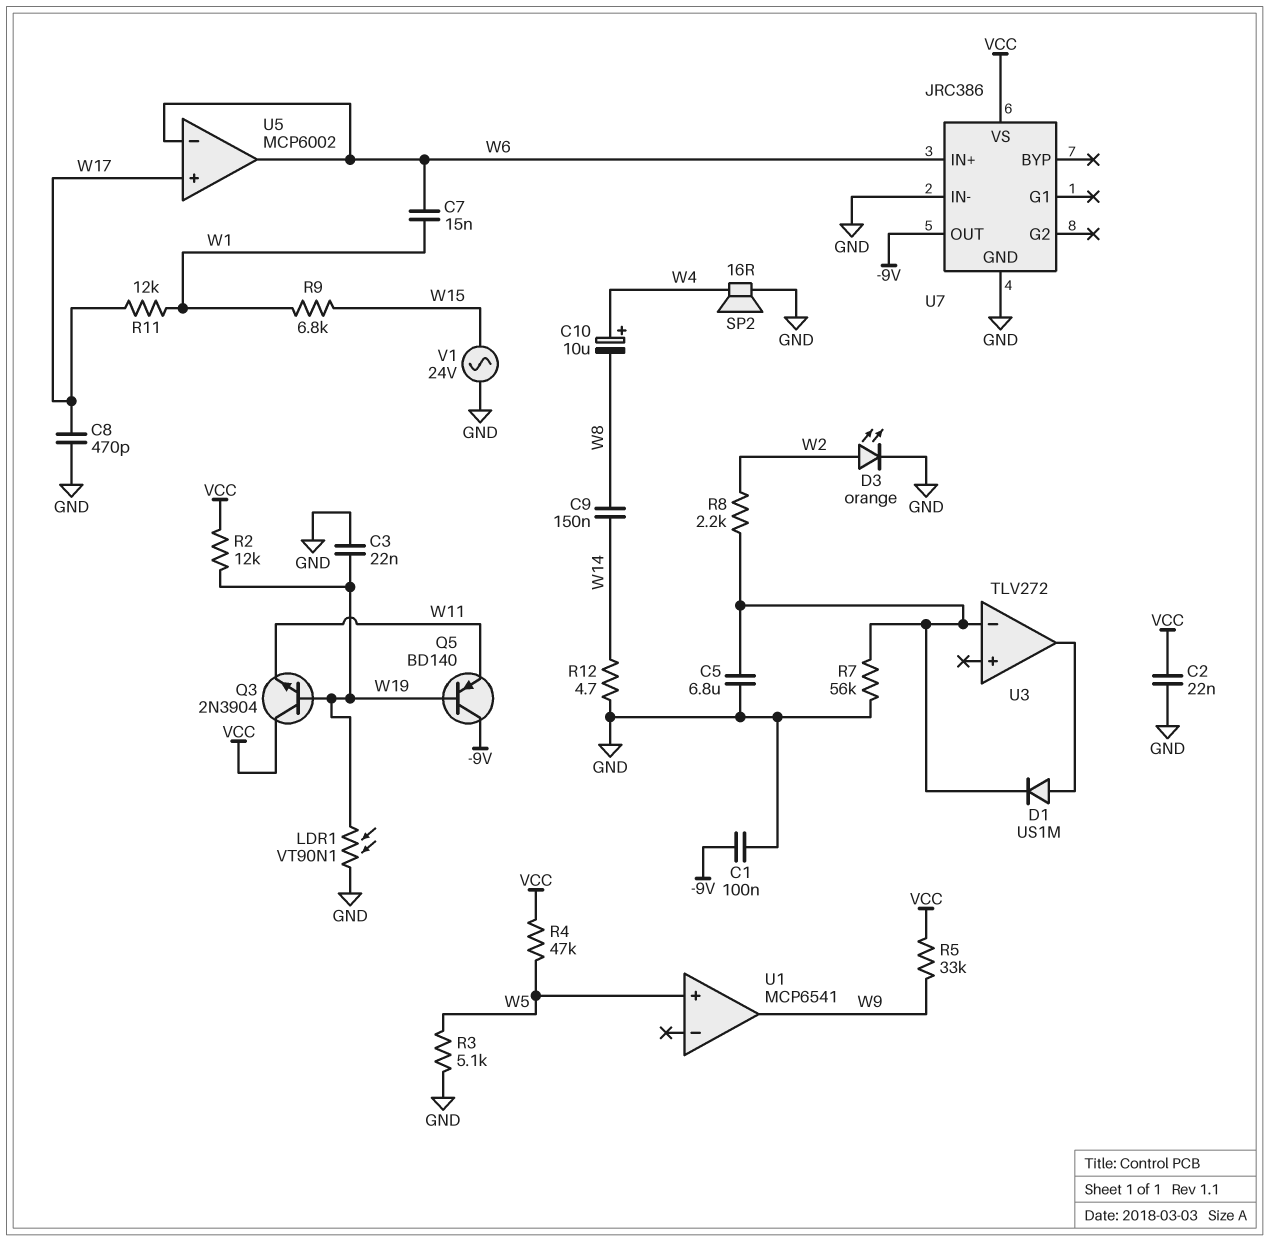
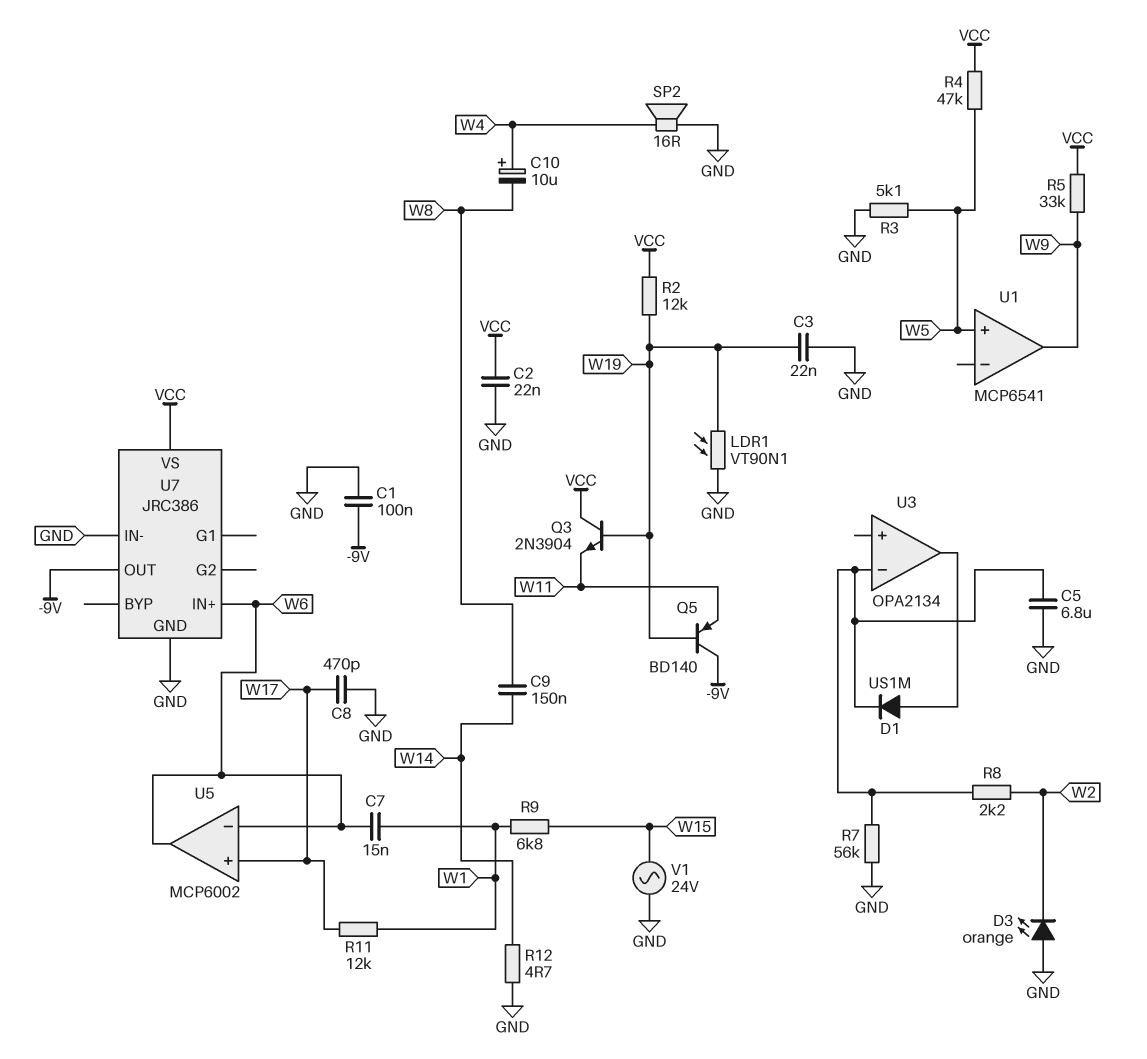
D3: LED orange (A W2, K GND) -> LED orange (A GND, K W2)
U3: TLV272 -> OPA2134

